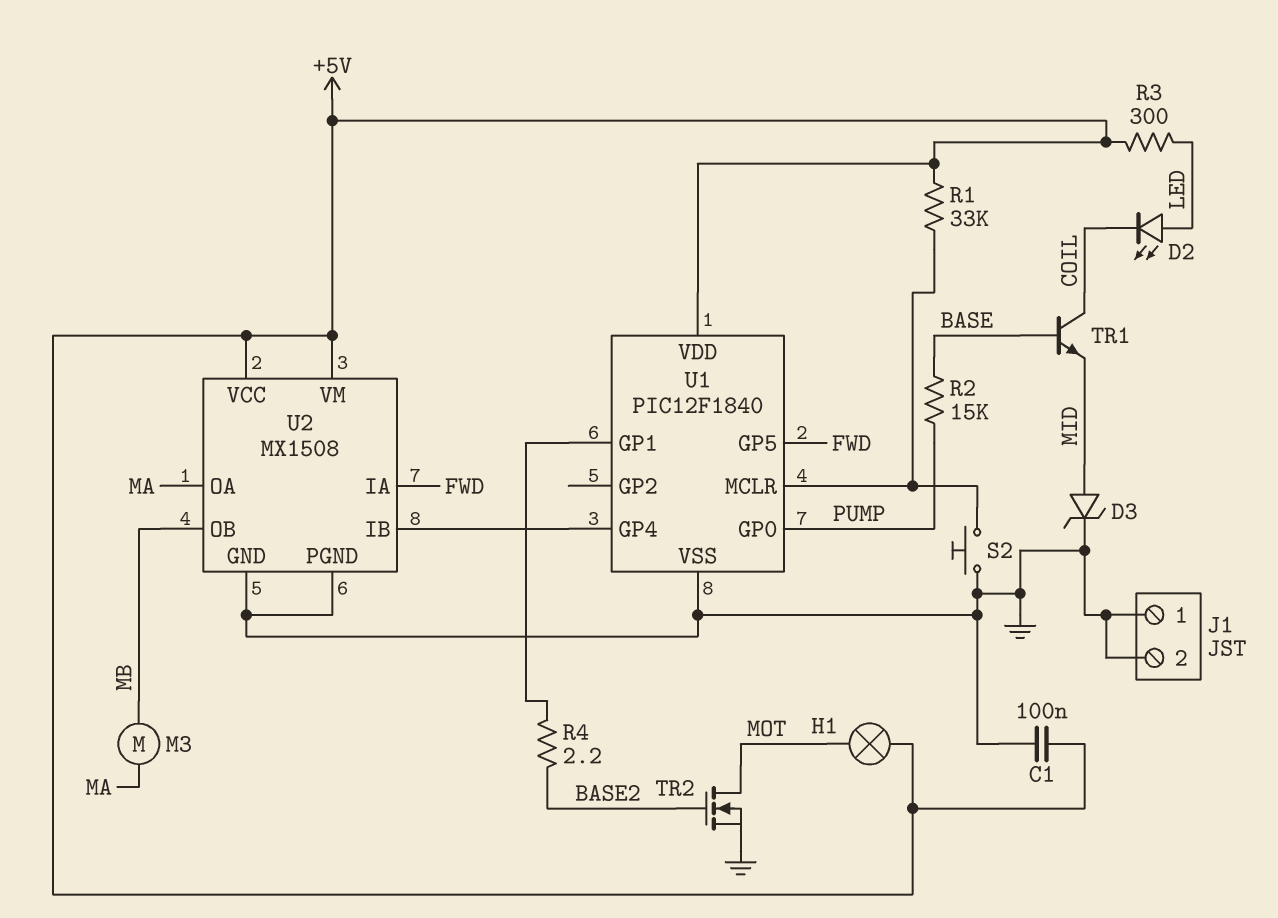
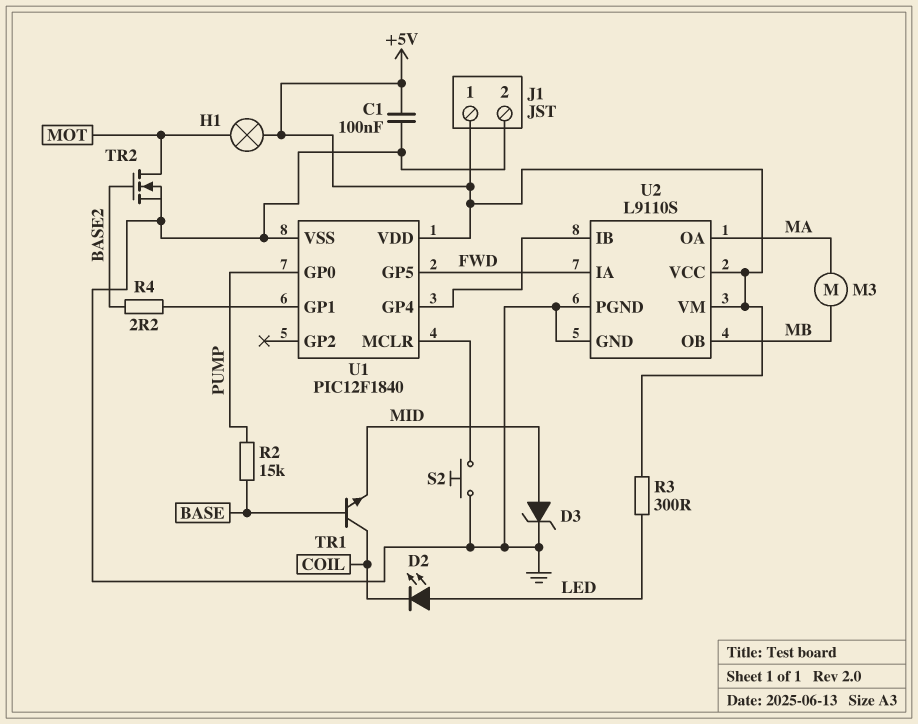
J1 pin 1: GND -> +5V
R1: 33k (+5V, U1/MCLR) -> none
U2: MX1508 -> L9110S

